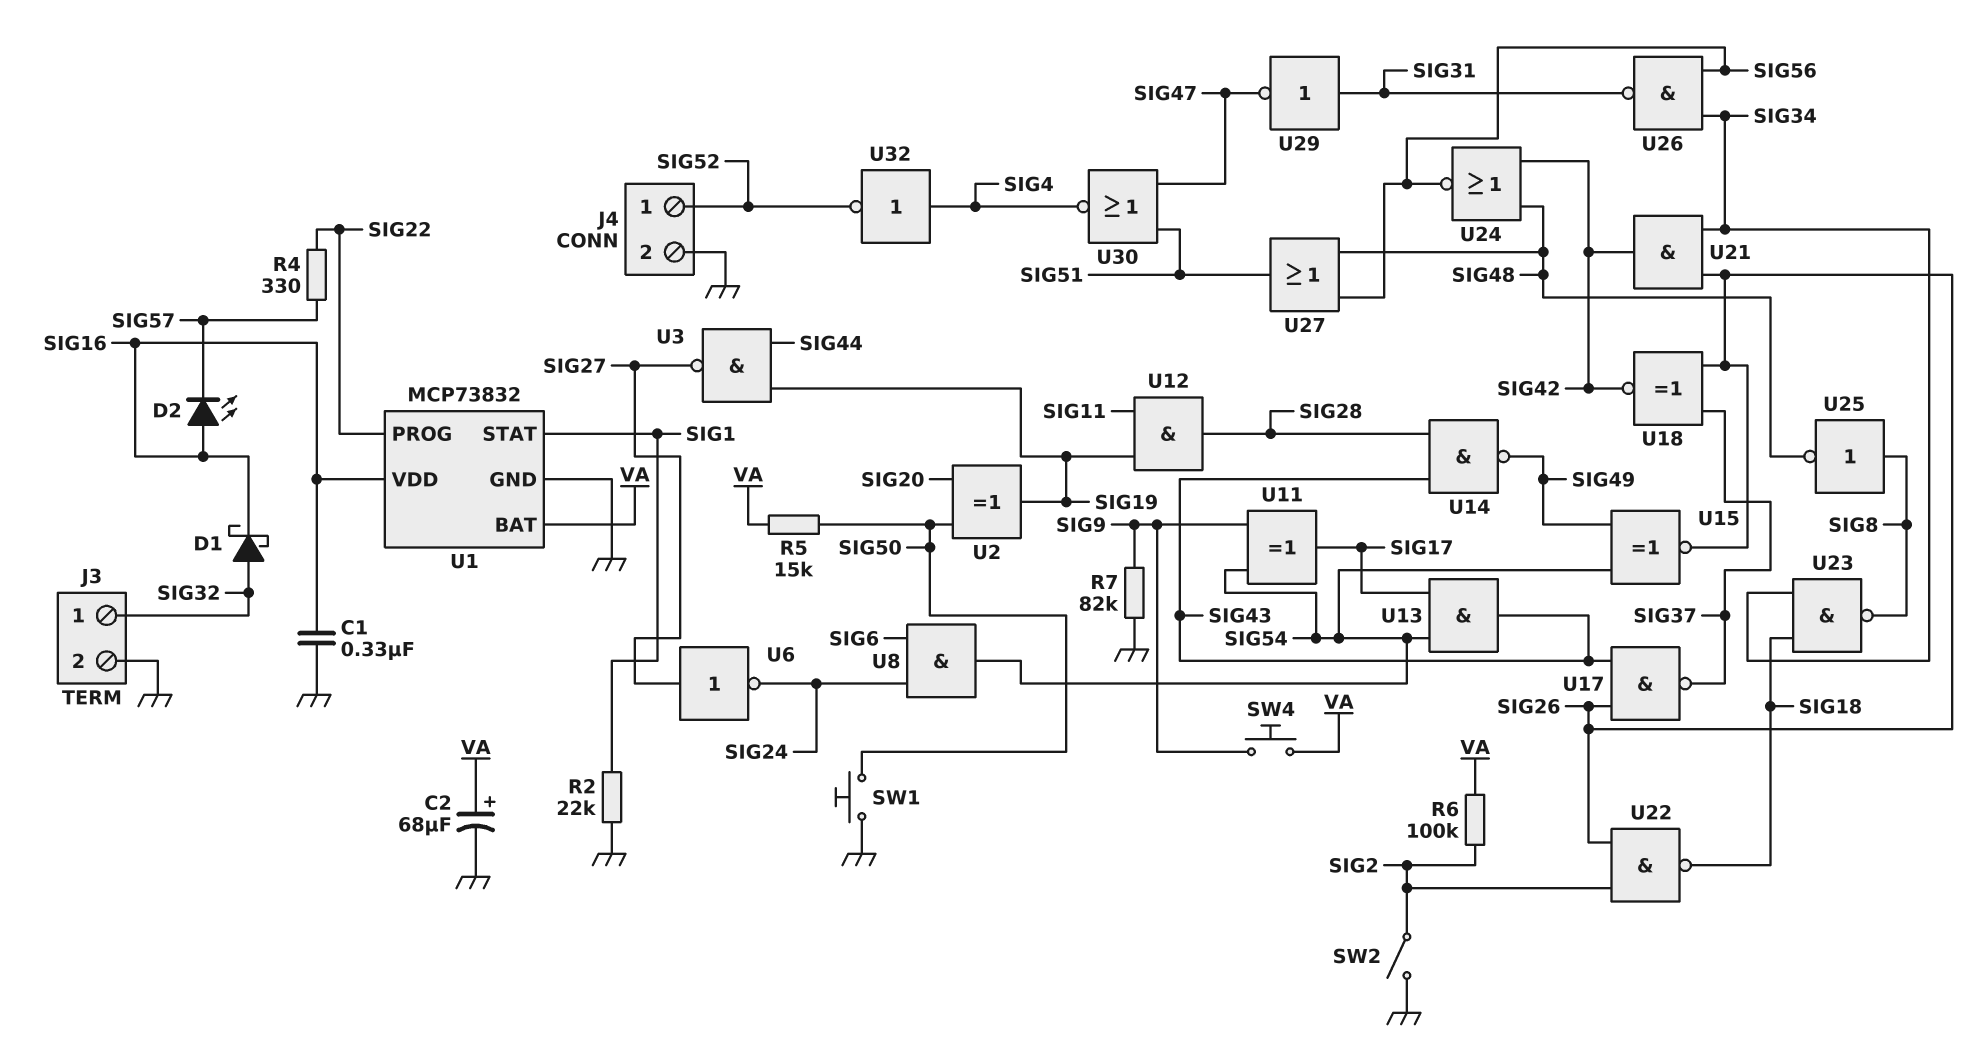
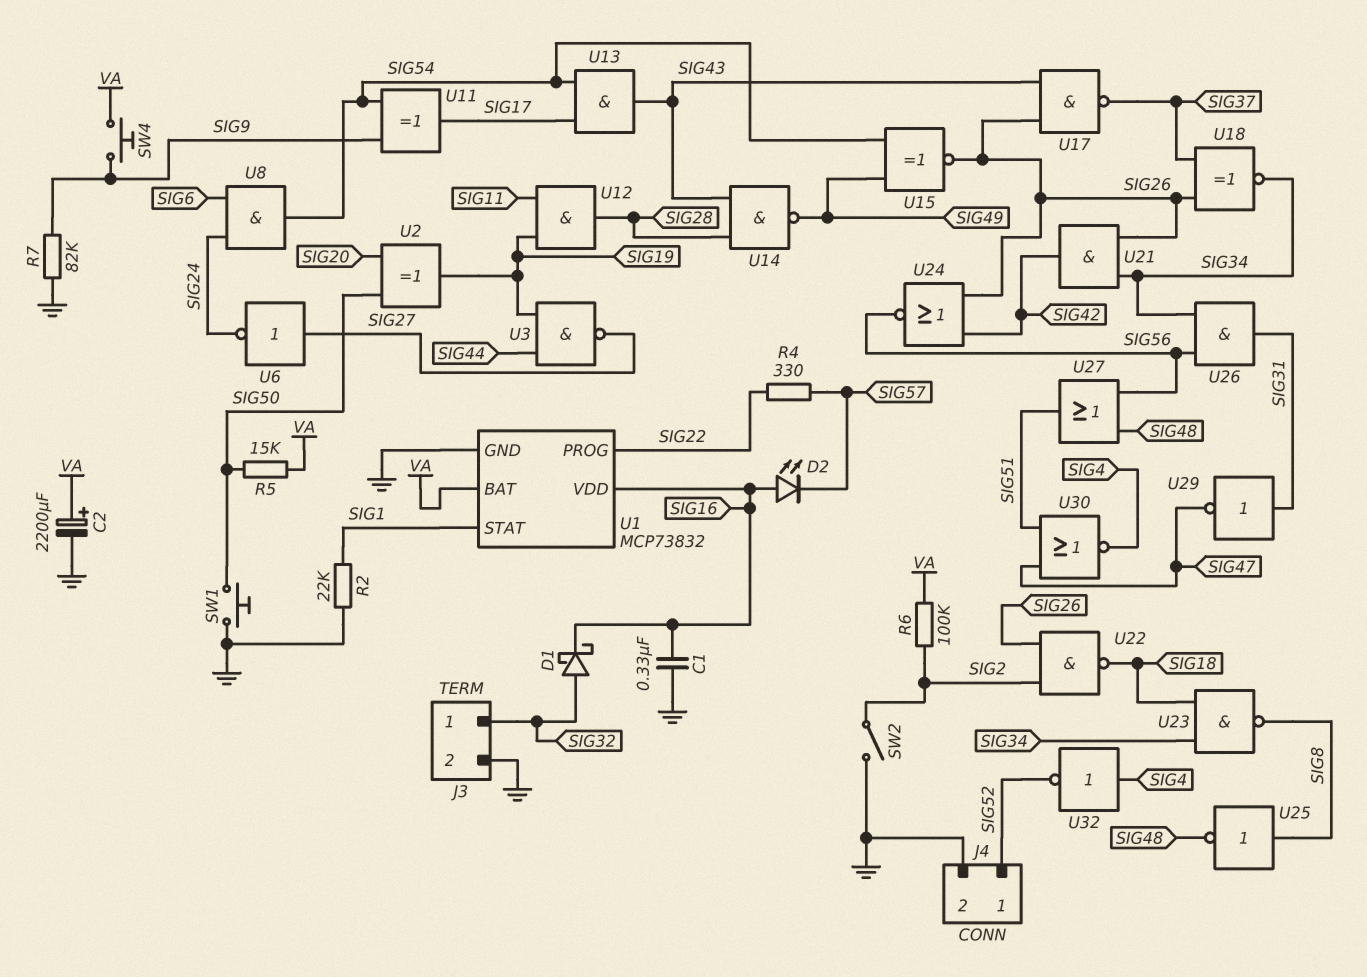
C2: 68uF (plus VA, minus GND) -> 2200uF (plus VA, minus GND)
U18: XNOR (in SIG26, in SIG37, out SIG42) -> XNOR (in SIG26, in SIG37, out SIG34)
U24: NOR (in SIG42, in SIG48, out SIG56) -> NOR (in SIG26, in SIG42, out SIG56)
U26: NAND (in SIG34, in SIG56, out SIG31) -> AND (in SIG34, in SIG56, out SIG31)

